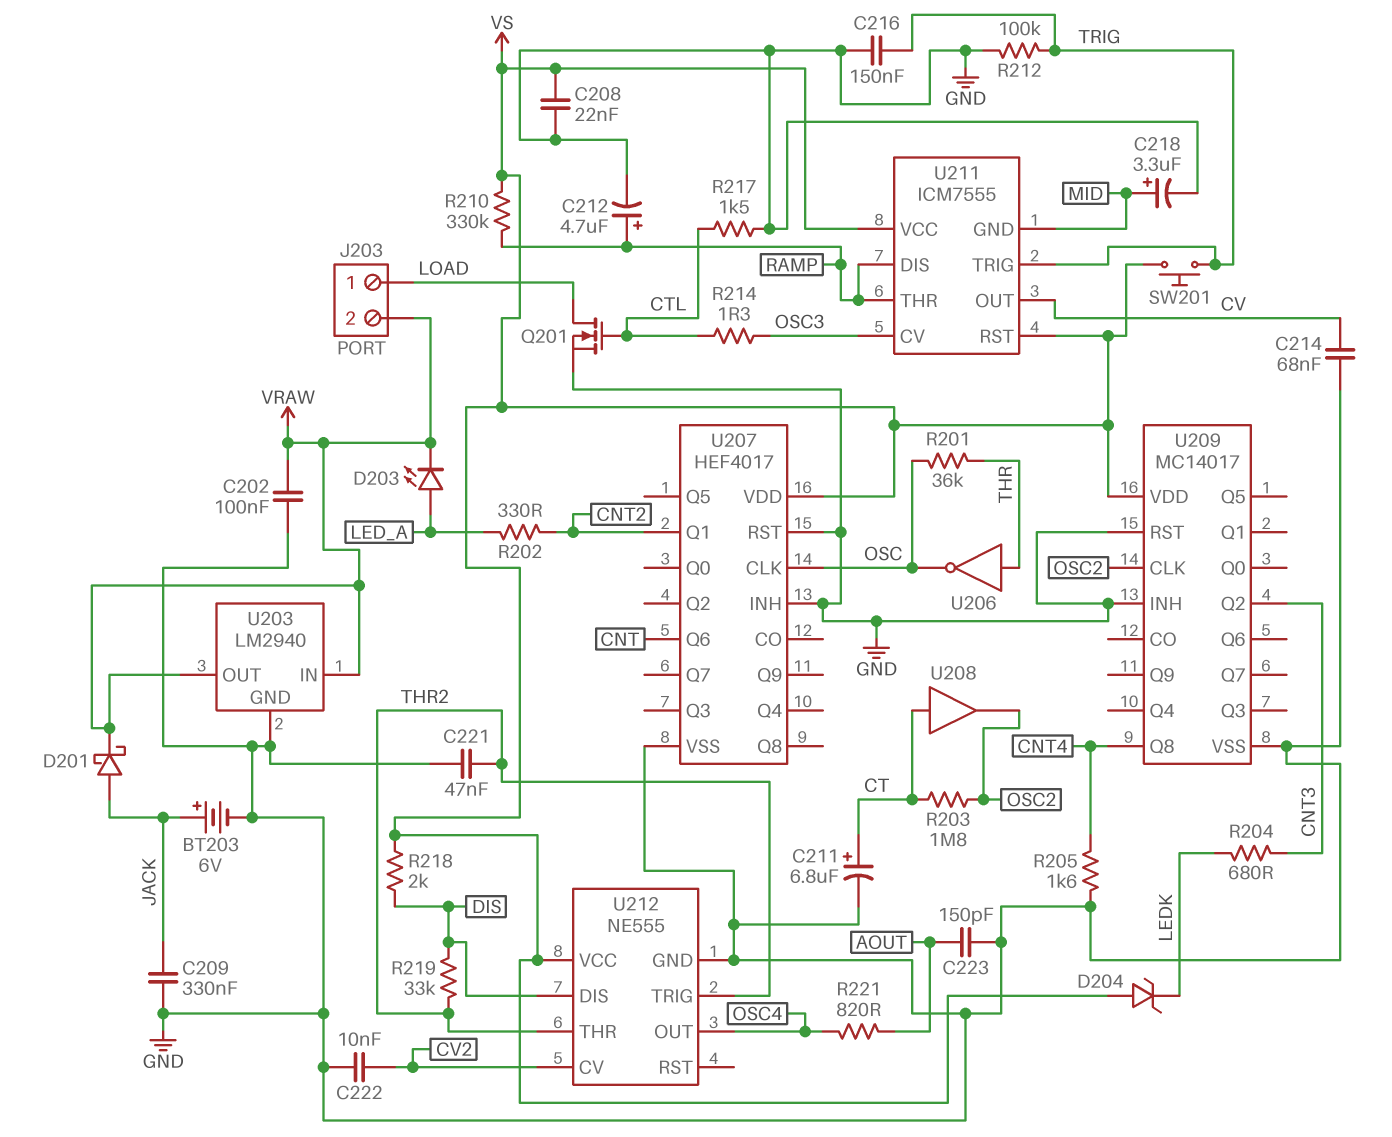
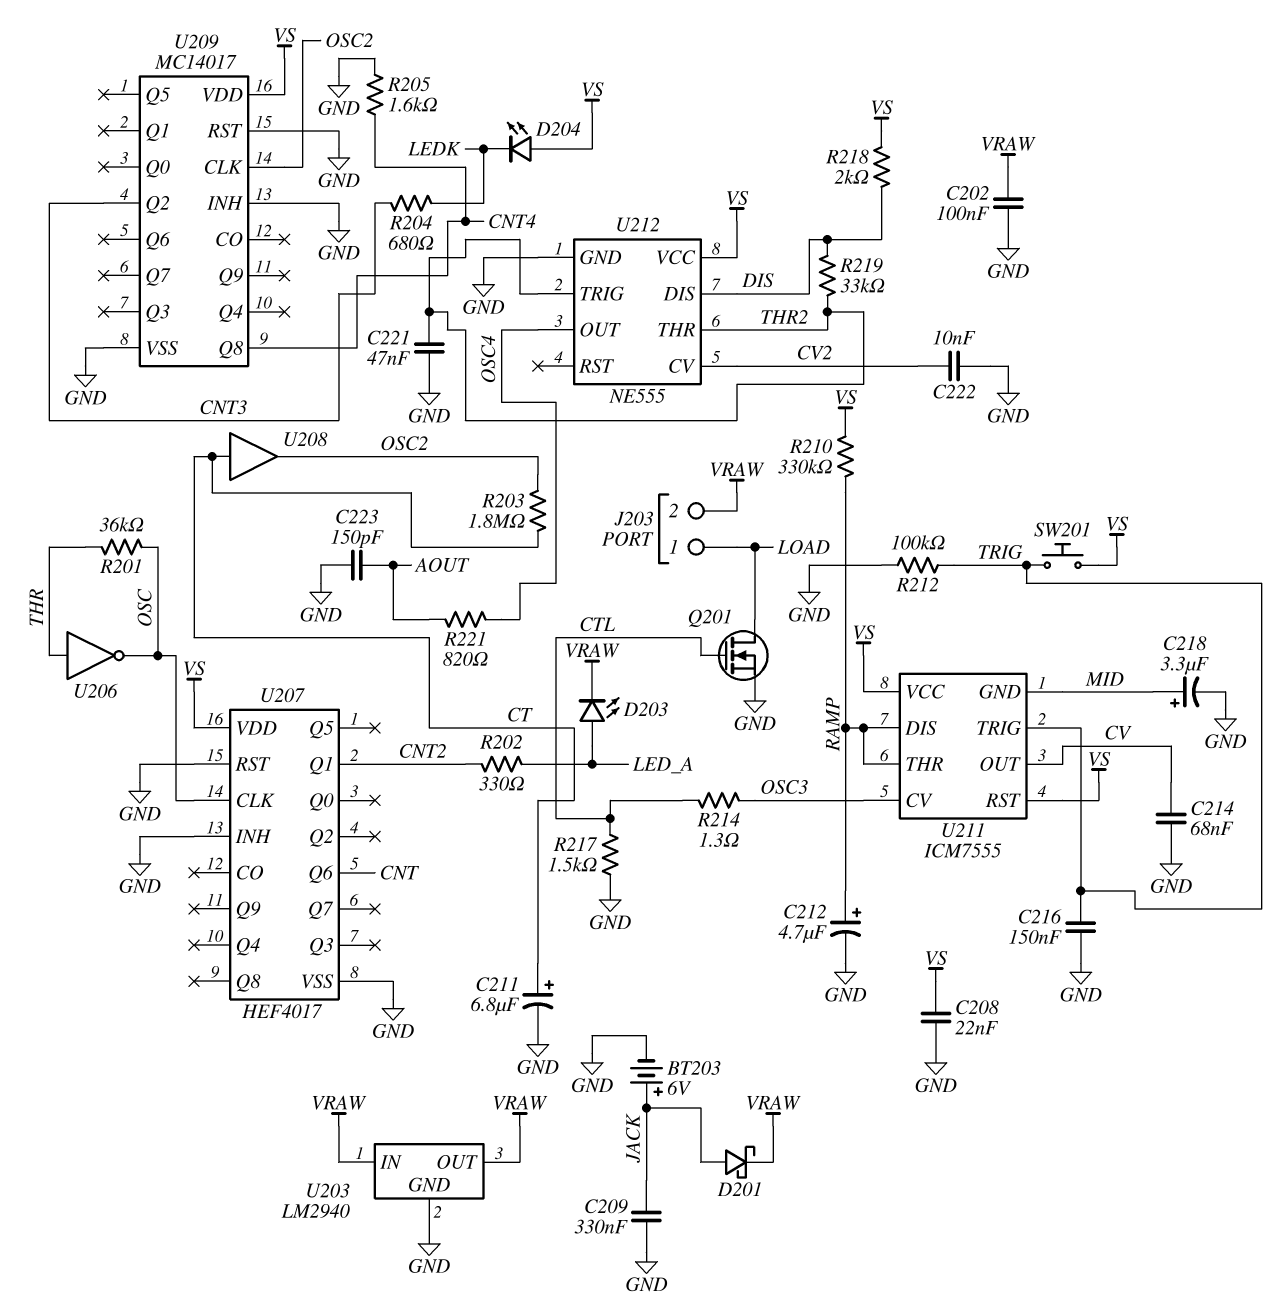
D204: zener (A VS, K LEDK) -> LED (A VS, K LEDK)

